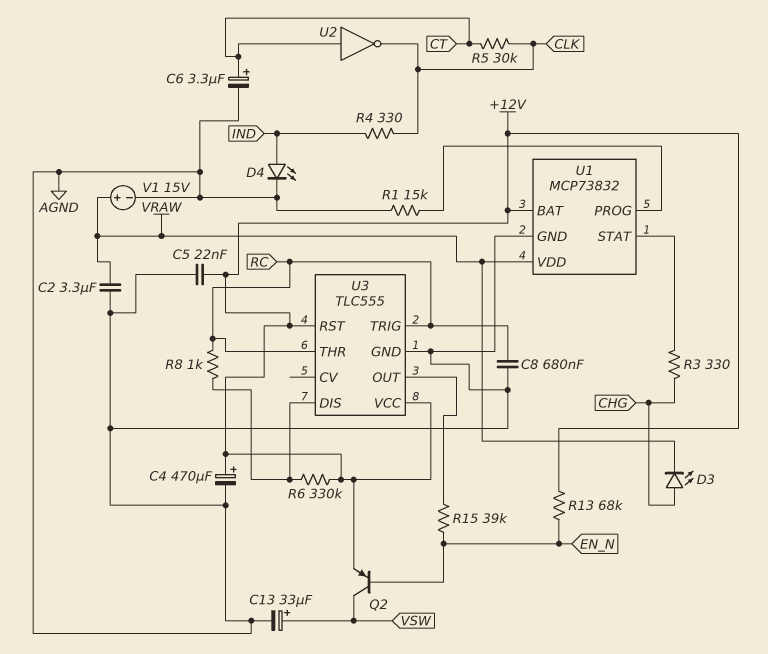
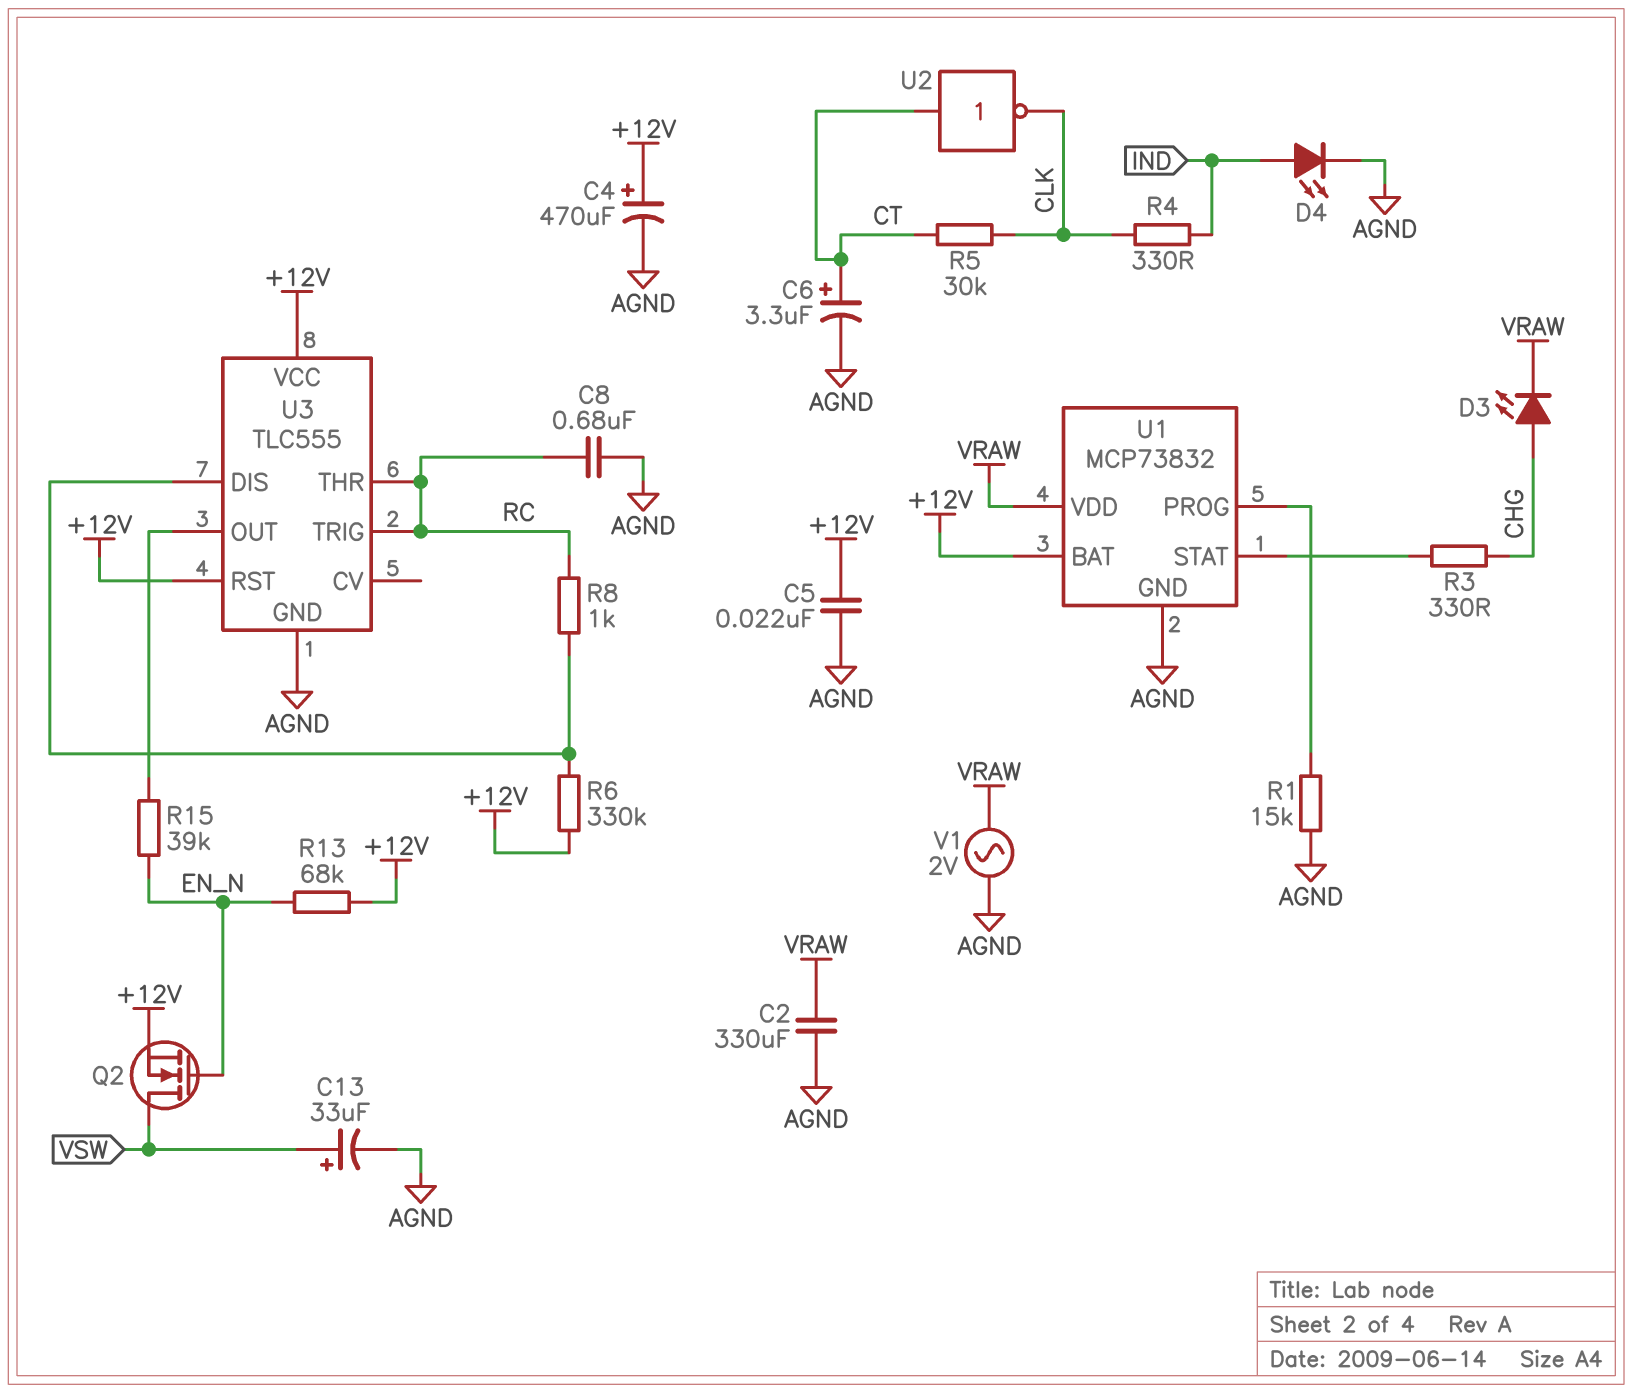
C2: 3.3uF (AGND, VRAW) -> 330uF (AGND, VRAW)
Q2: PNP (B EN_N, C VSW, E +12V) -> NMOS (G EN_N, D VSW, S +12V)
V1: 15V (plus VRAW, minus AGND) -> AC 2V (AGND, VRAW)

